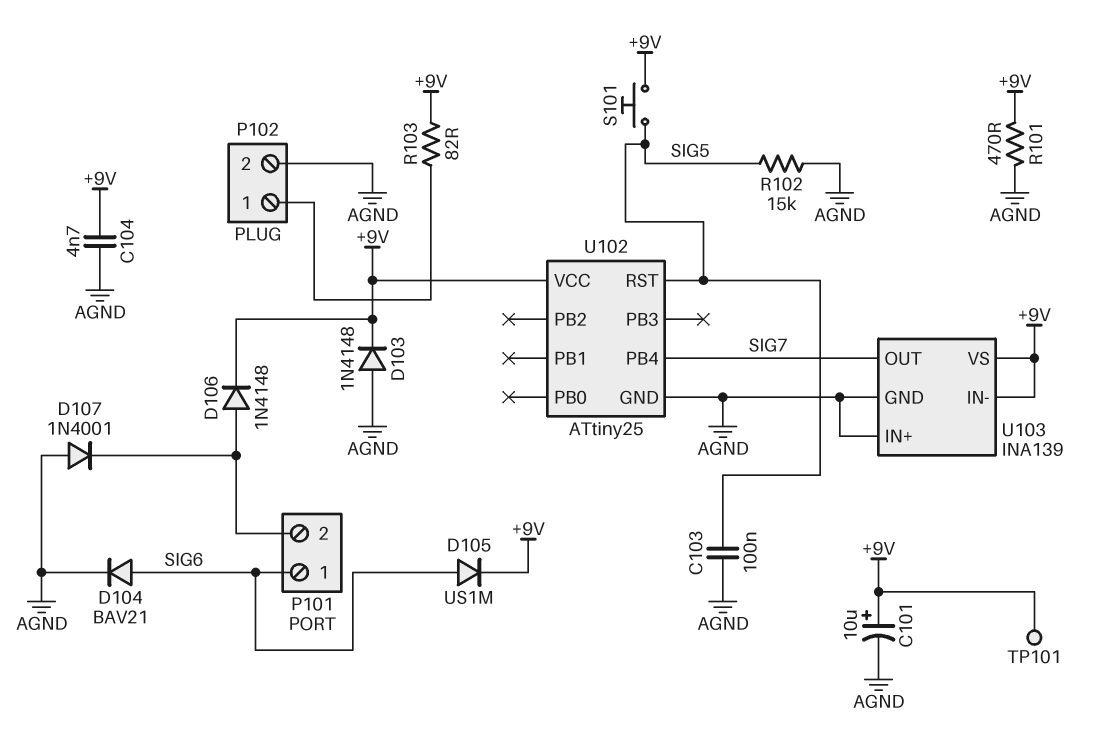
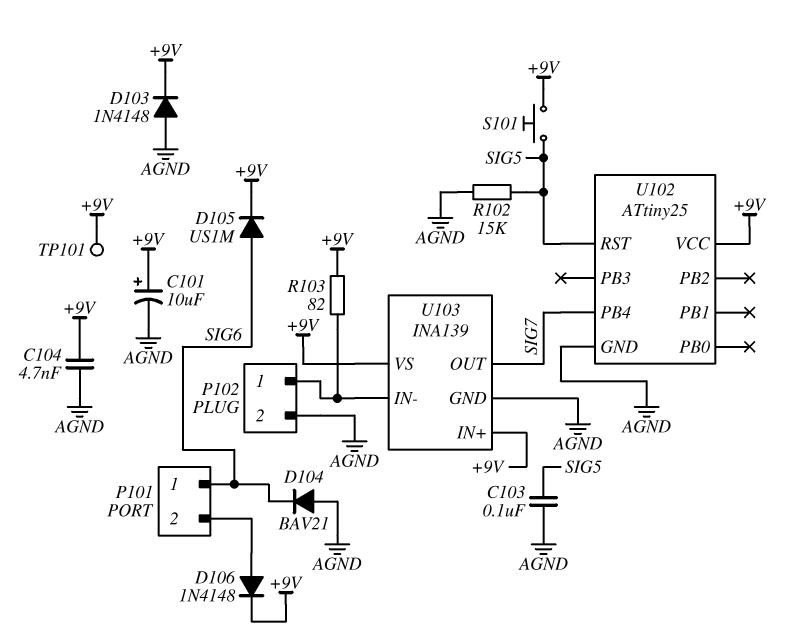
D104: diode BAV21 (A SIG6, K AGND) -> diode BAV21 (A AGND, K SIG6)
D107: diode 1N4001 (A AGND, K P101/2) -> none
R101: 470 (+9V, AGND) -> none
U103 pin IN+: AGND -> +9V
U103 pin IN-: +9V -> P102/1

